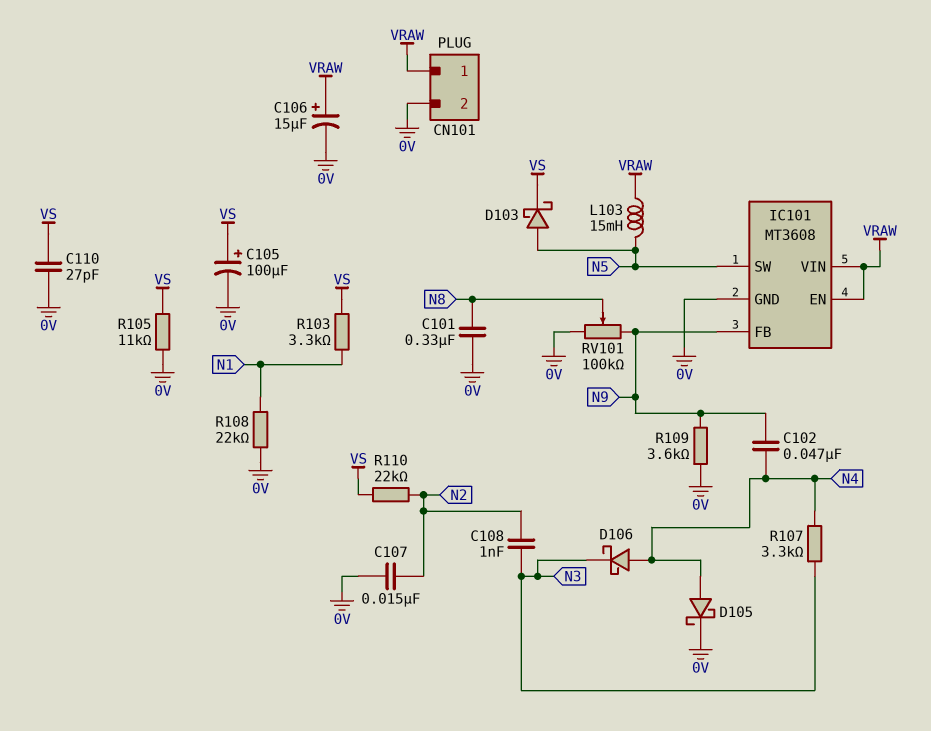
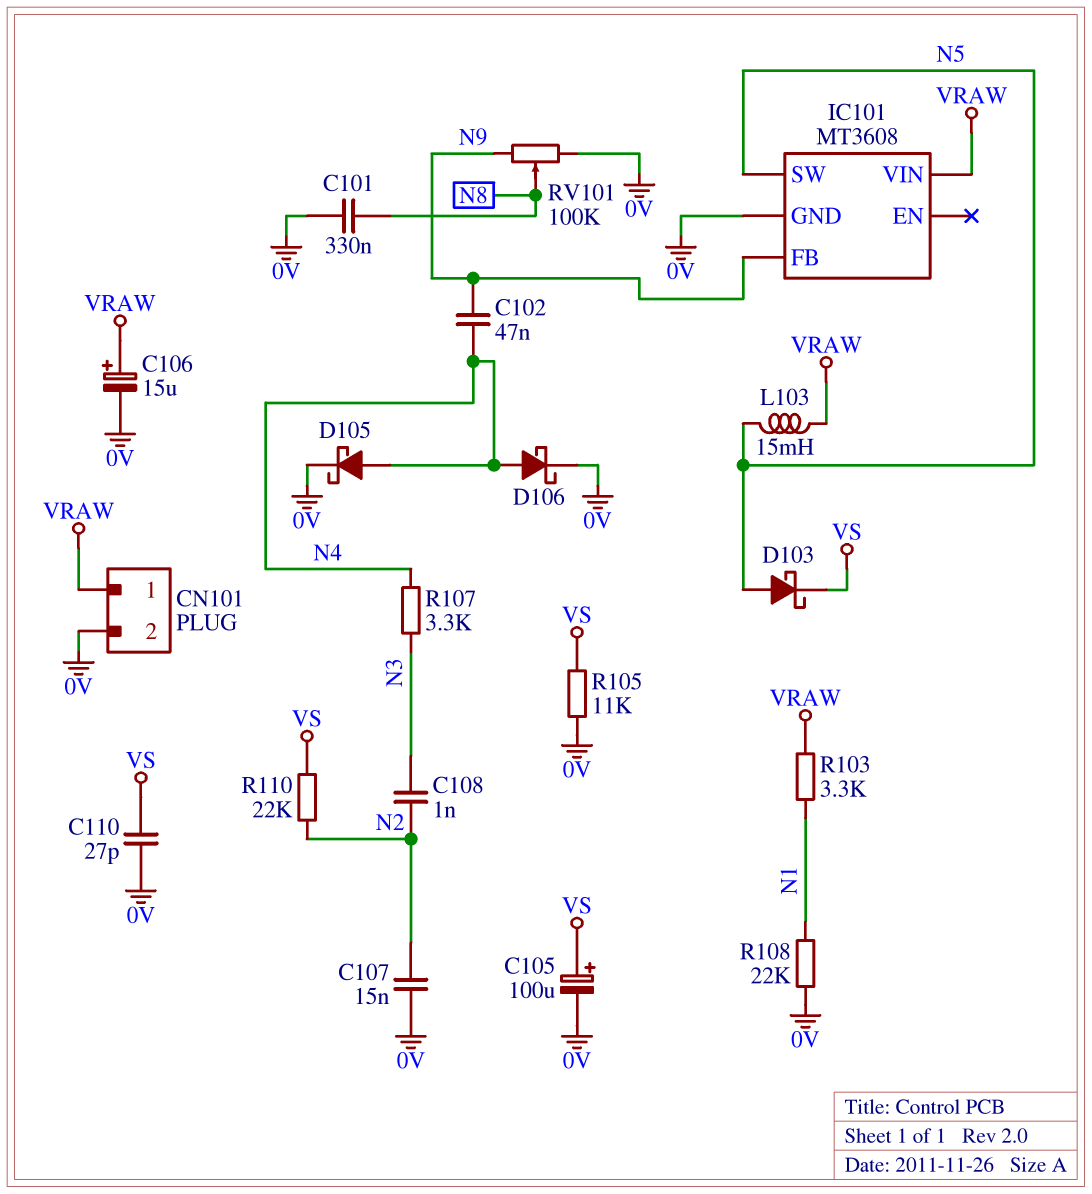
D106: schottky (A N4, K N3) -> schottky (A N4, K 0V)
IC101 pin EN: VRAW -> none
R103: 3.3k (N1, VS) -> 3.3k (N1, VRAW)
R109: 3.6k (0V, N9) -> none

